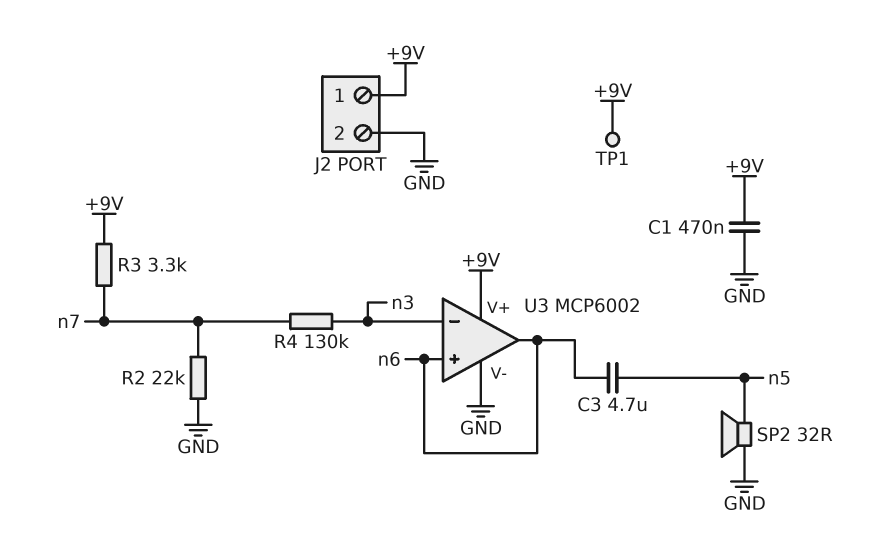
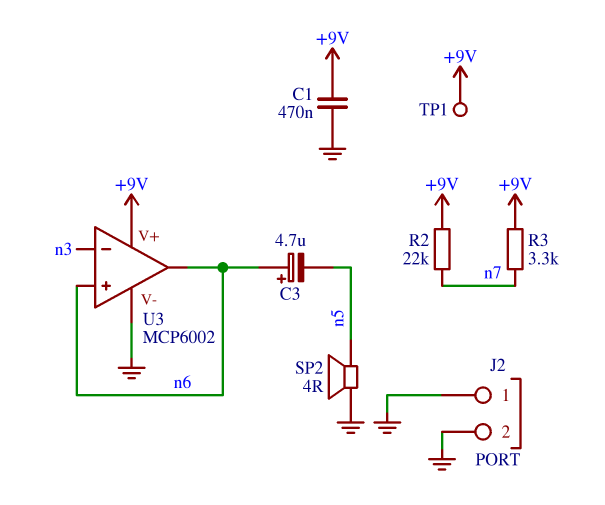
C3: 4.7uF (n5, n6) -> 4.7uF (plus n6, minus n5)
J2 pin 1: +9V -> GND
R2: 22k (GND, n7) -> 22k (+9V, n7)
R4: 130k (n3, n7) -> none
SP2: speaker 32R (GND, n5) -> speaker 4R (GND, n5)

